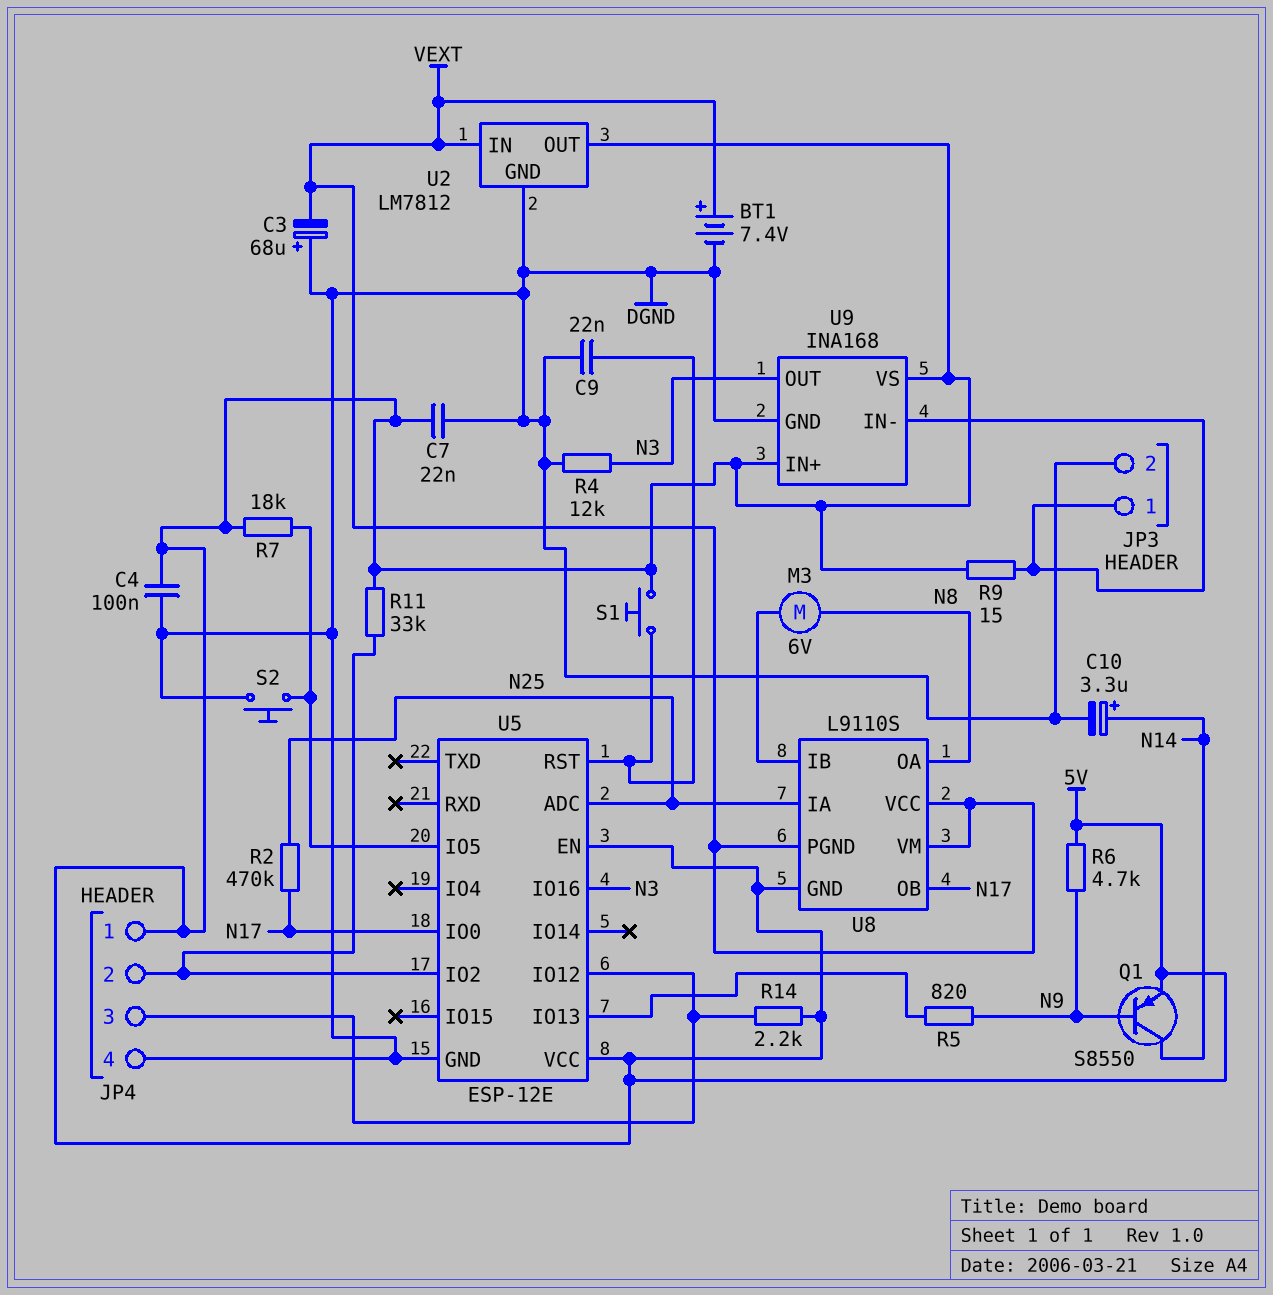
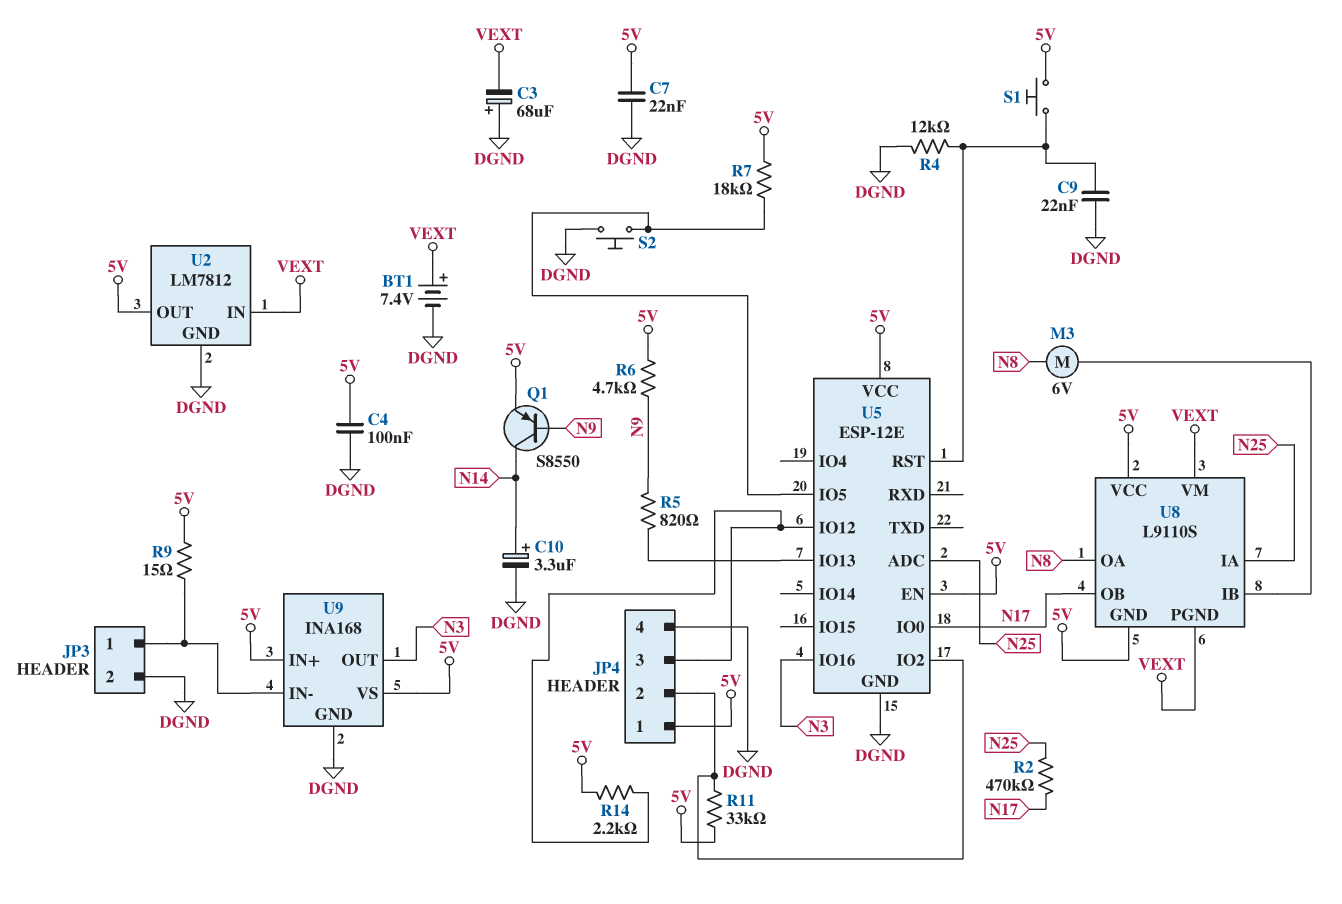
R4: 12k (DGND, N3) -> 12k (DGND, U5/RST)
U8 pin VCC: VEXT -> 5V

